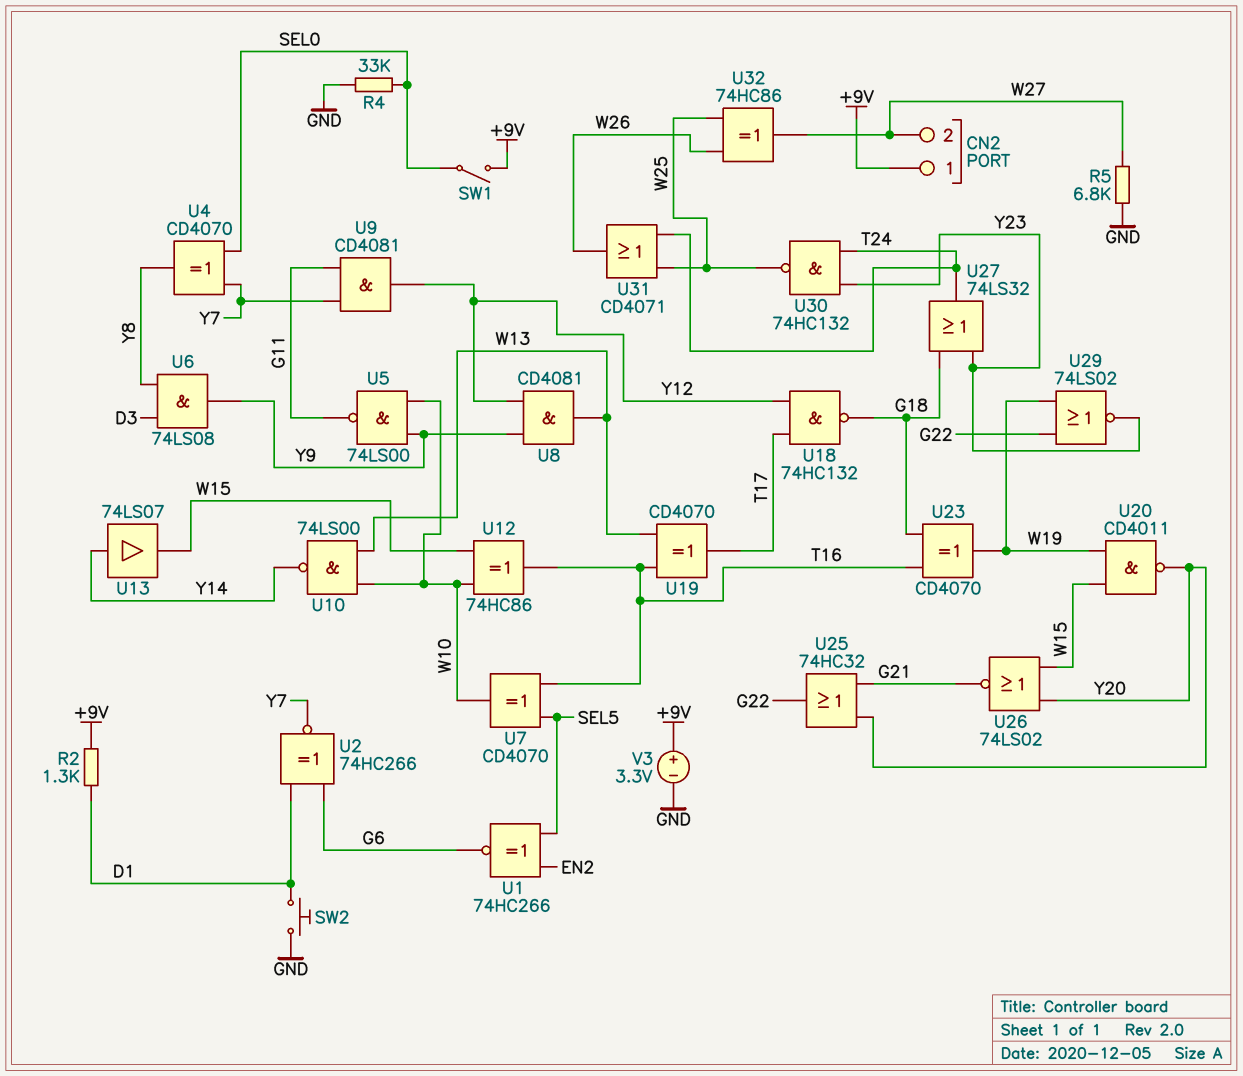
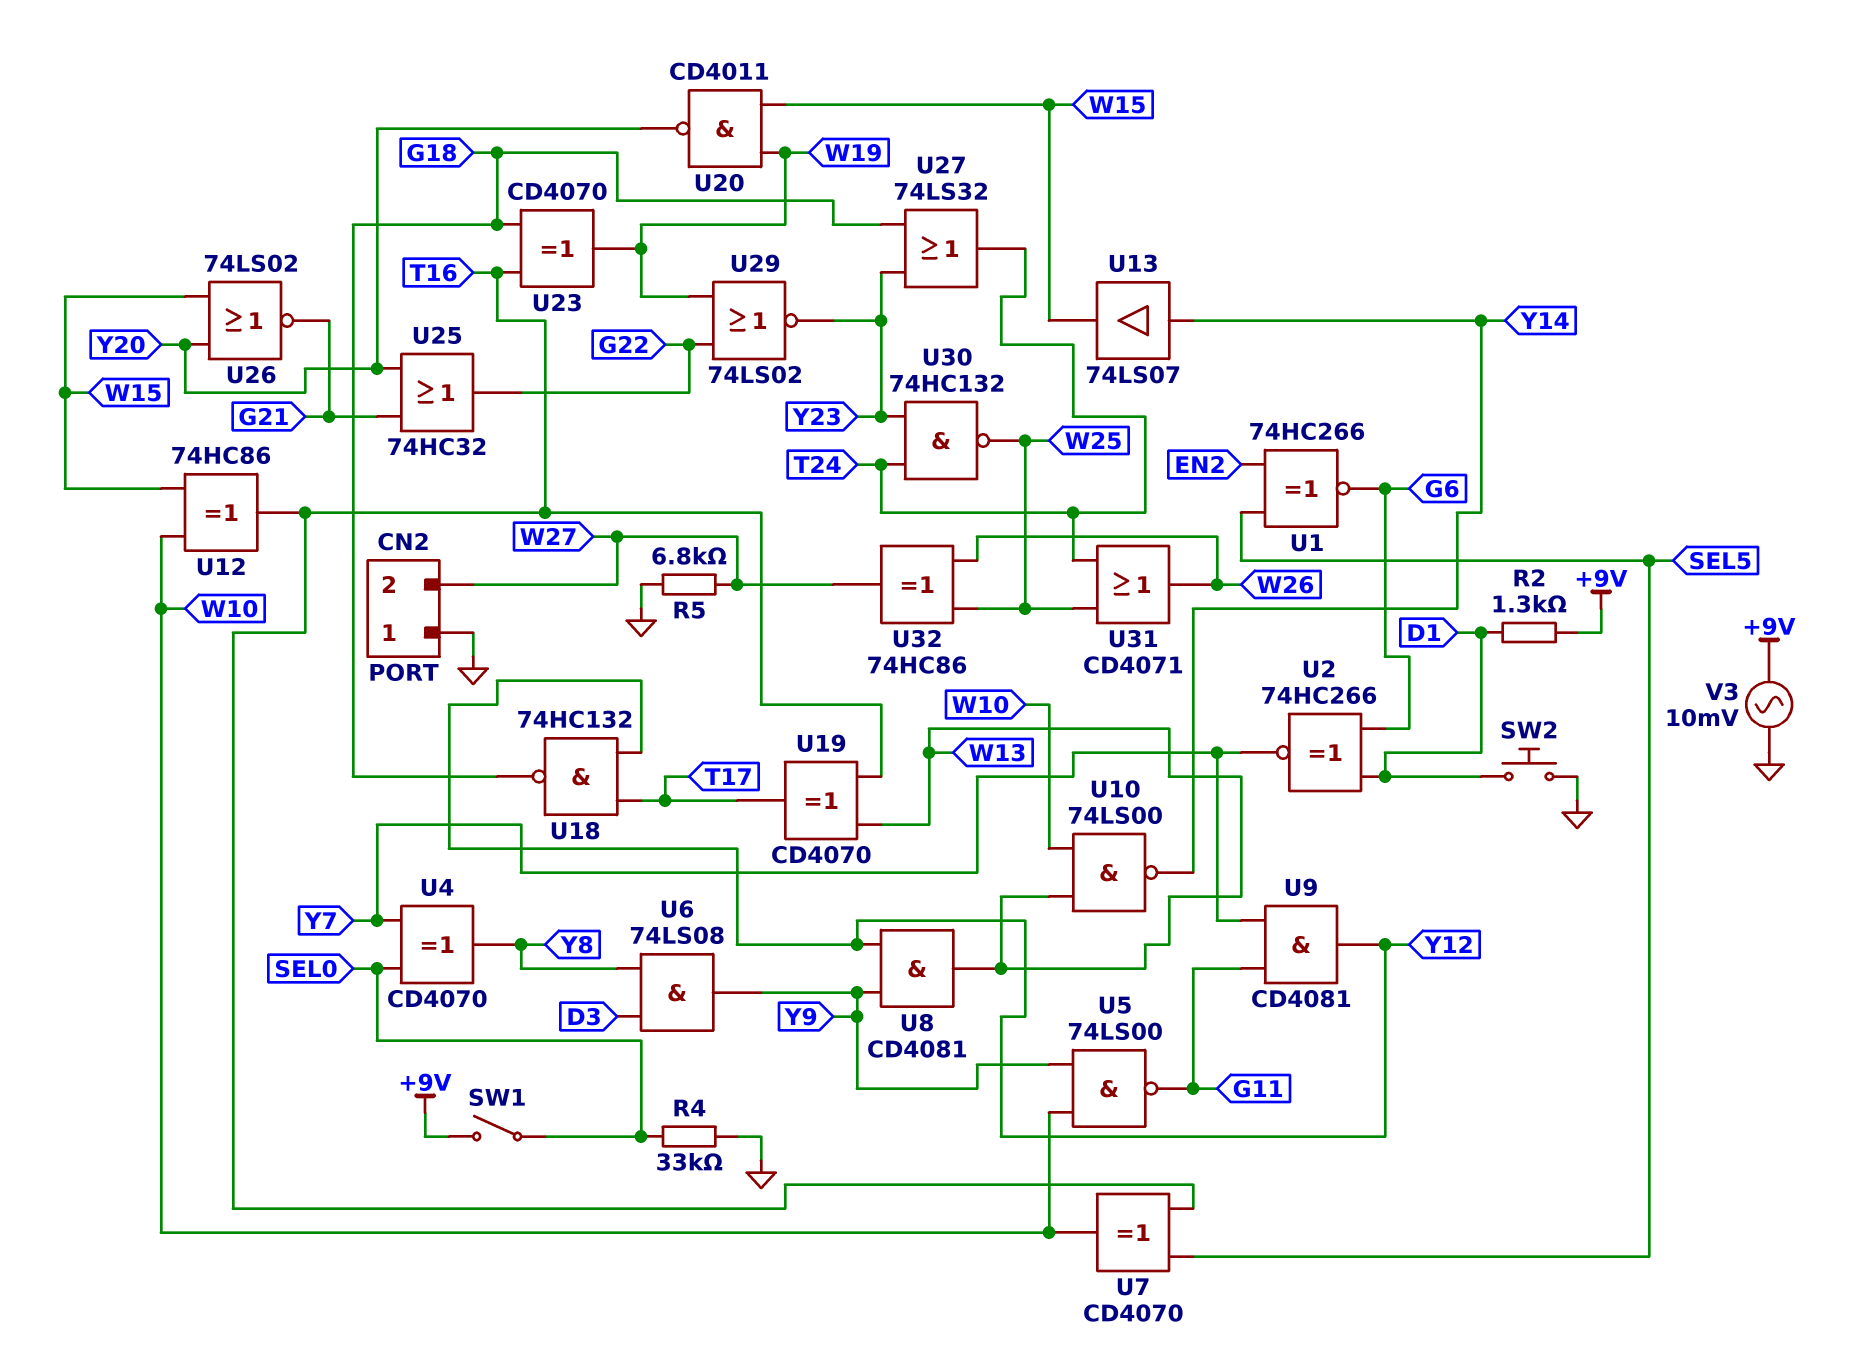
CN2 pin 1: +9V -> GND
V3: 3.3V (plus +9V, minus GND) -> AC 10mV (+9V, GND)

